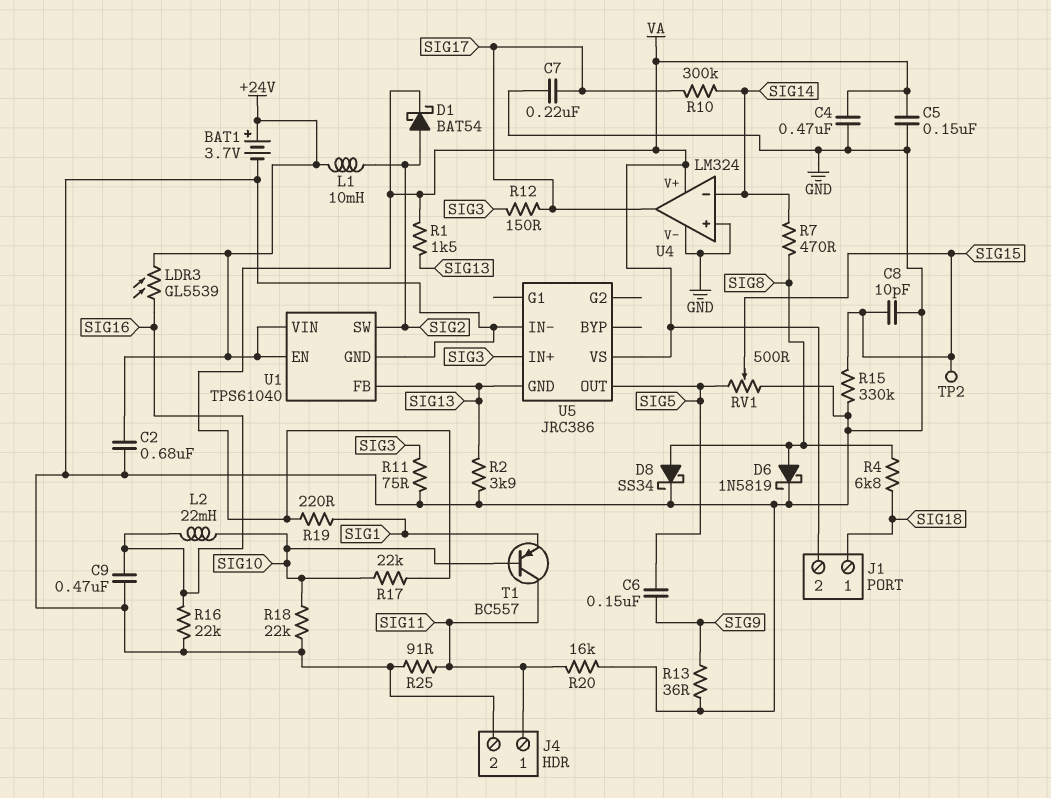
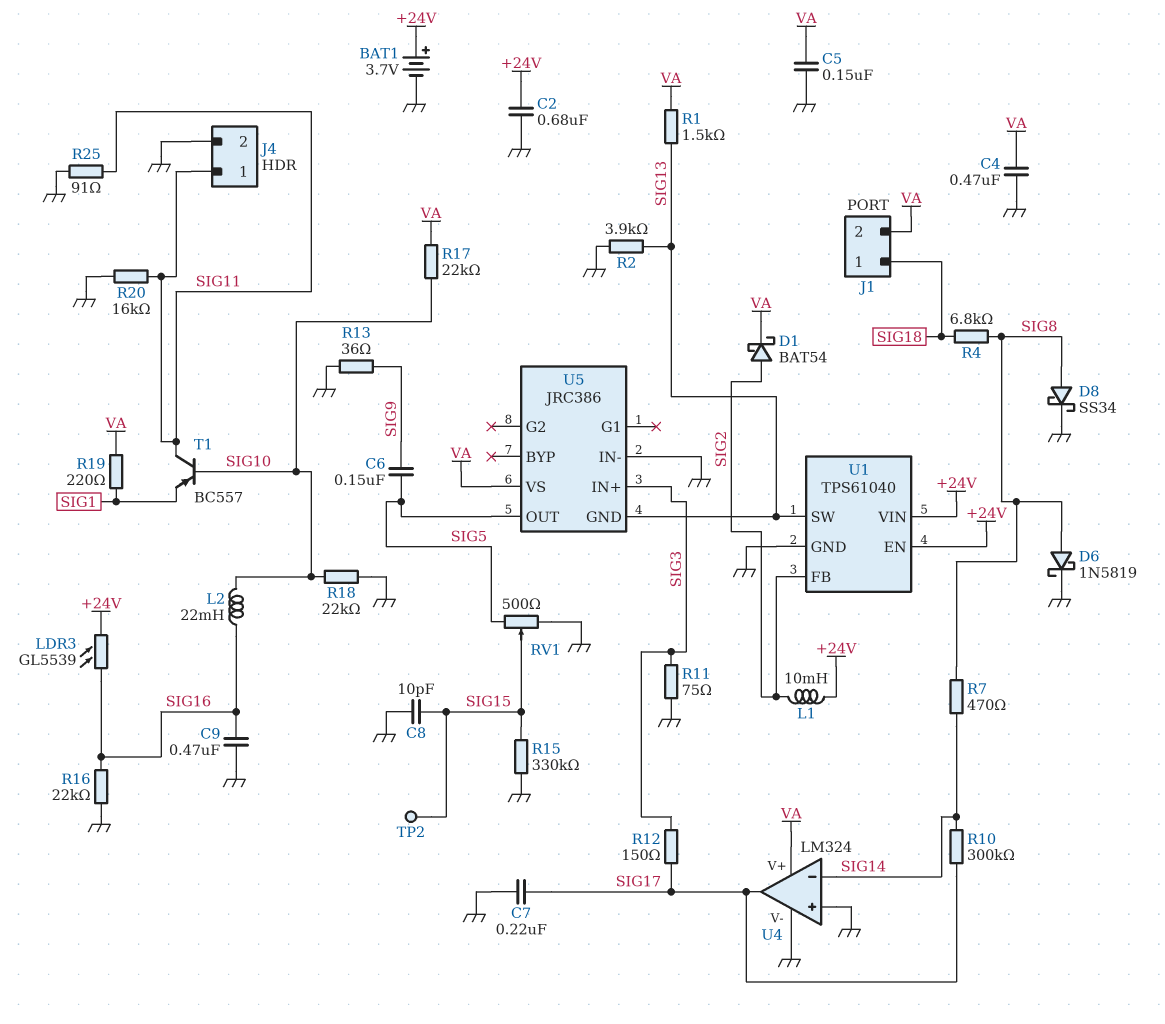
U1 pin FB: SIG13 -> SIG2
U1 pin SW: SIG2 -> SIG13

